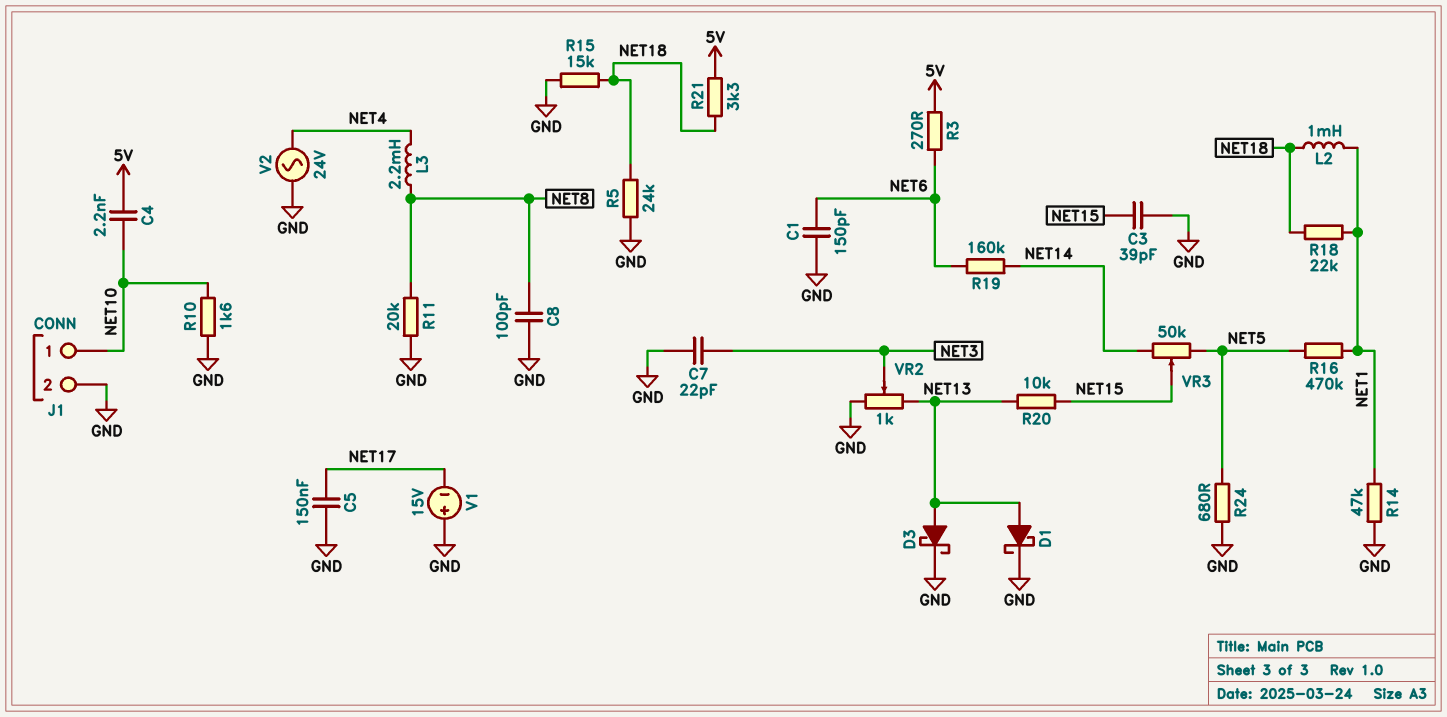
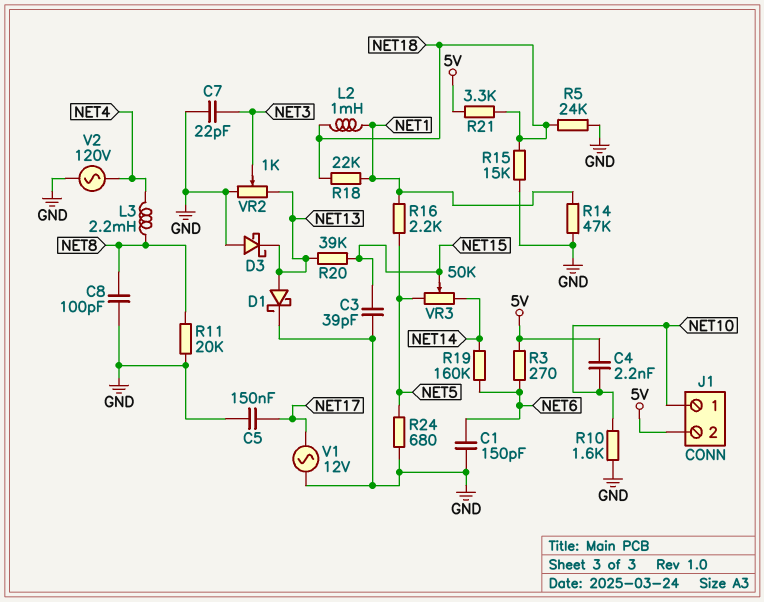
D3: schottky (A NET13, K GND) -> schottky (A GND, K NET13)
J1 pin 2: GND -> 5V
R16: 470k (NET1, NET5) -> 2.2k (NET1, NET5)
R20: 10k (NET13, NET15) -> 39k (NET13, NET15)
V1: 15V (plus GND, minus NET17) -> AC 12V (GND, NET17)
V2: AC 24V (GND, NET4) -> AC 120V (GND, NET4)

